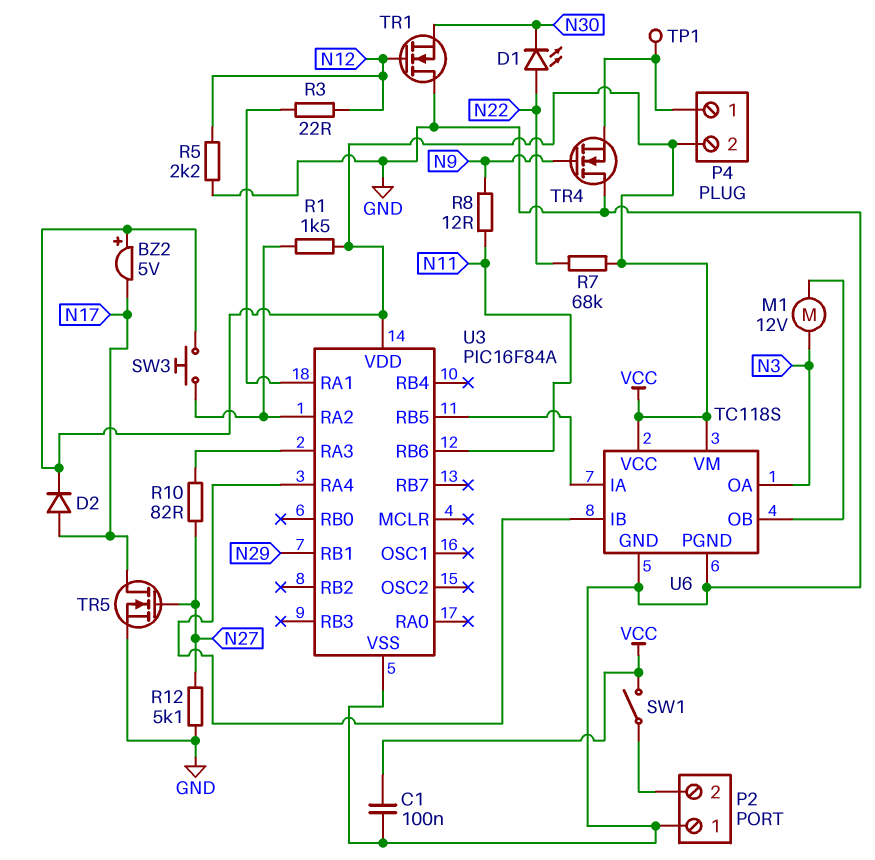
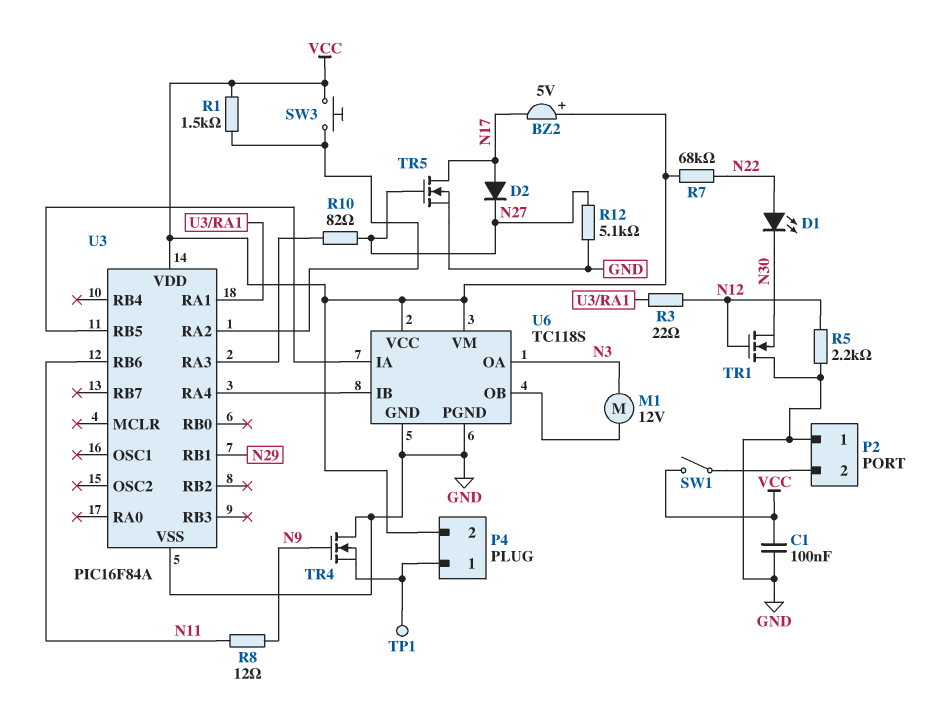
D2: diode (A N17, K VCC) -> diode (A N17, K N27)

